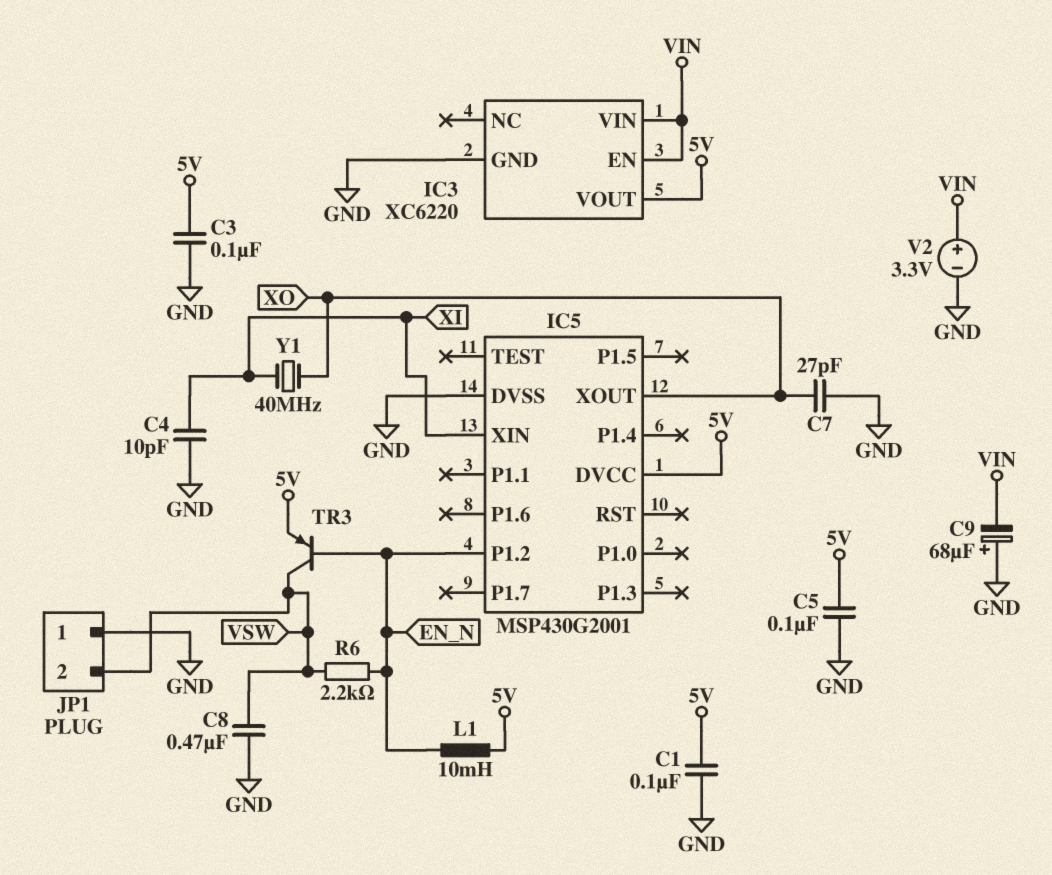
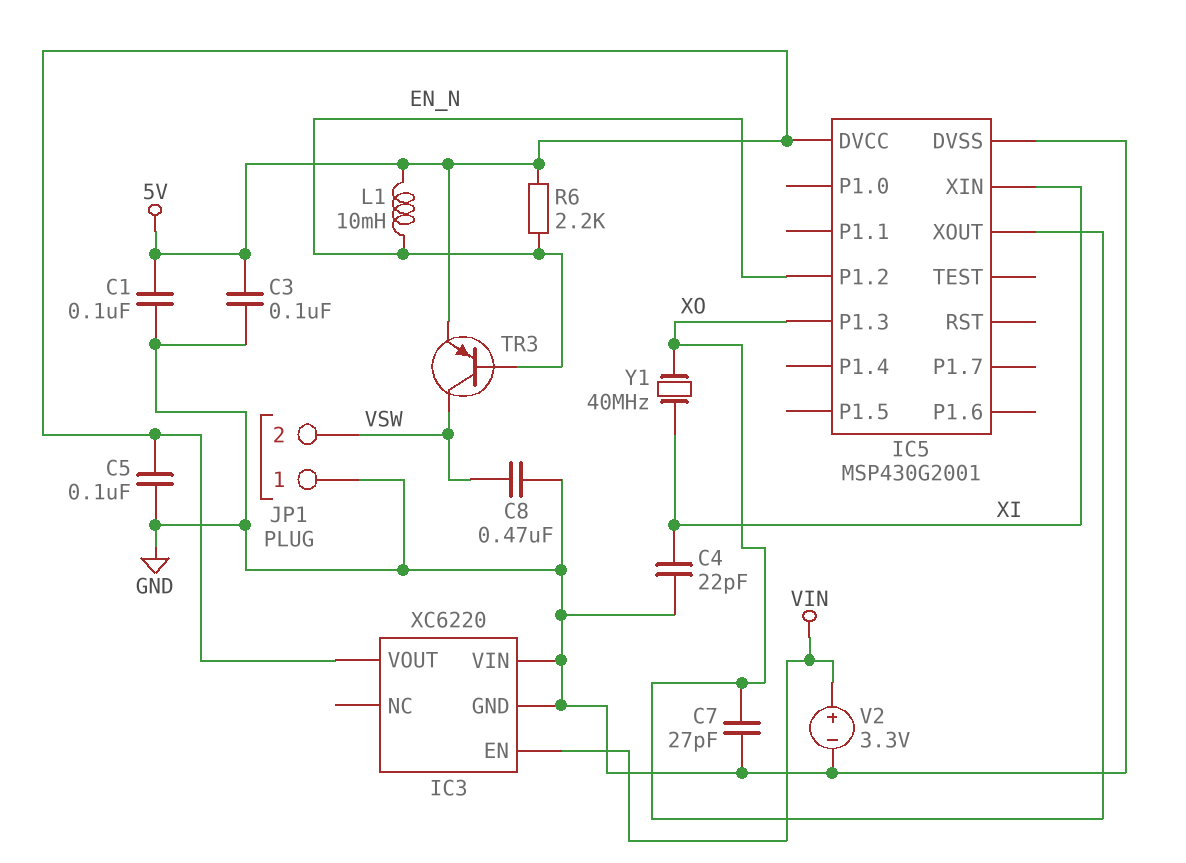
C4: 10pF (GND, XI) -> 22pF (GND, XI)
C9: 68uF (plus GND, minus VIN) -> none
IC3 pin VIN: VIN -> GND
IC5 pin P1.3: none -> XO
R6: 2.2k (EN_N, VSW) -> 2.2k (5V, EN_N)

